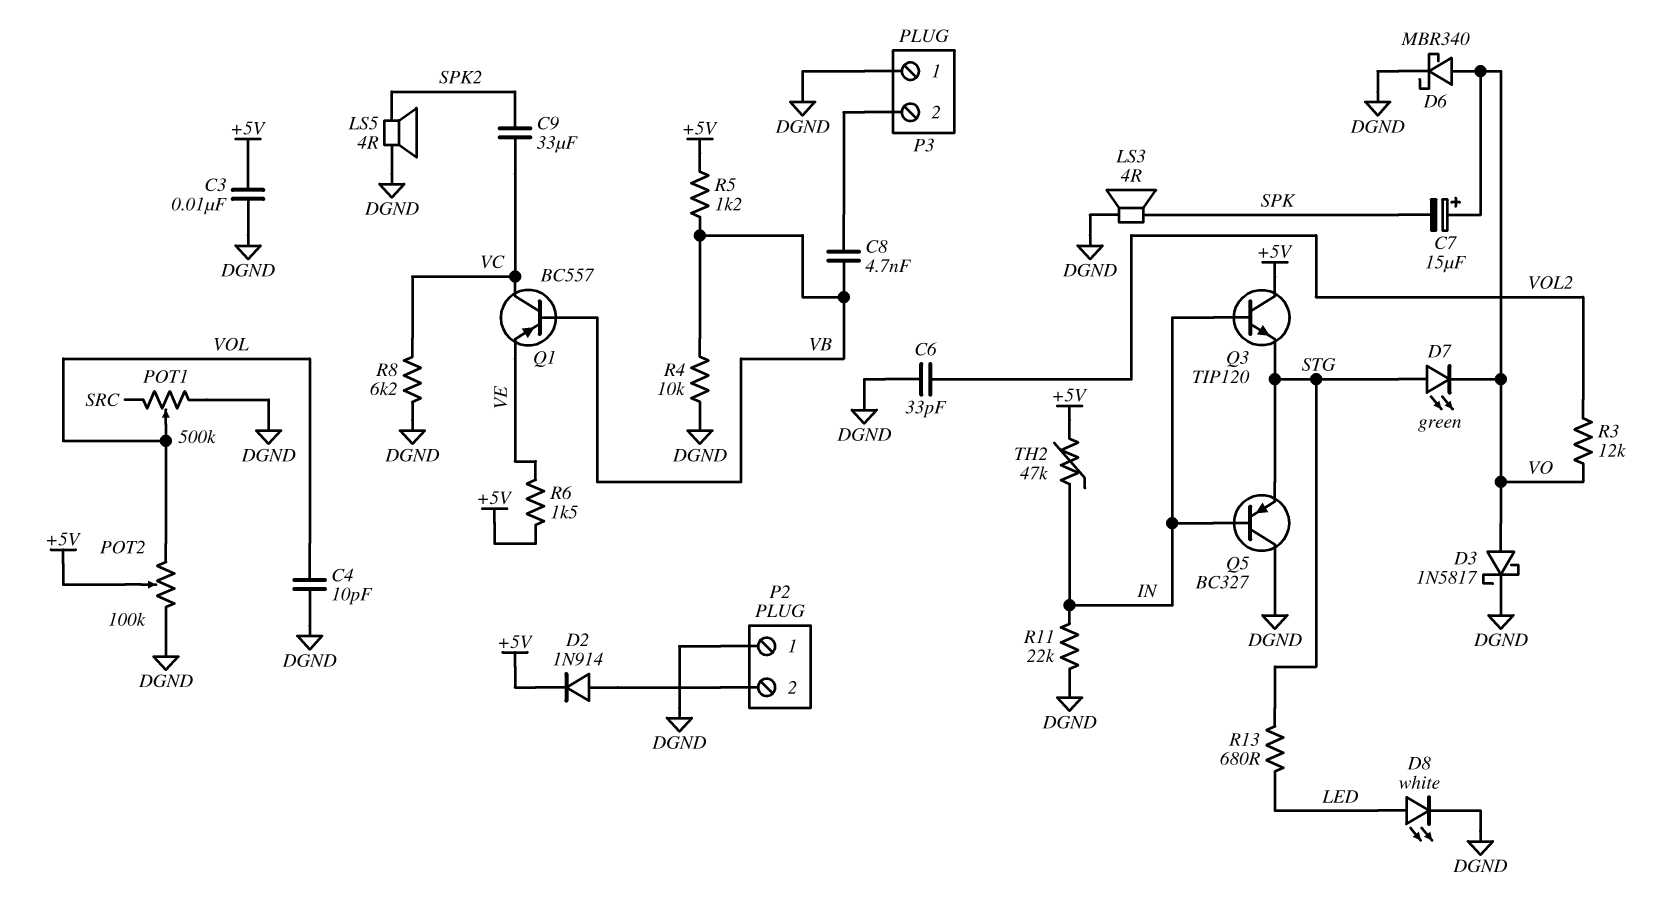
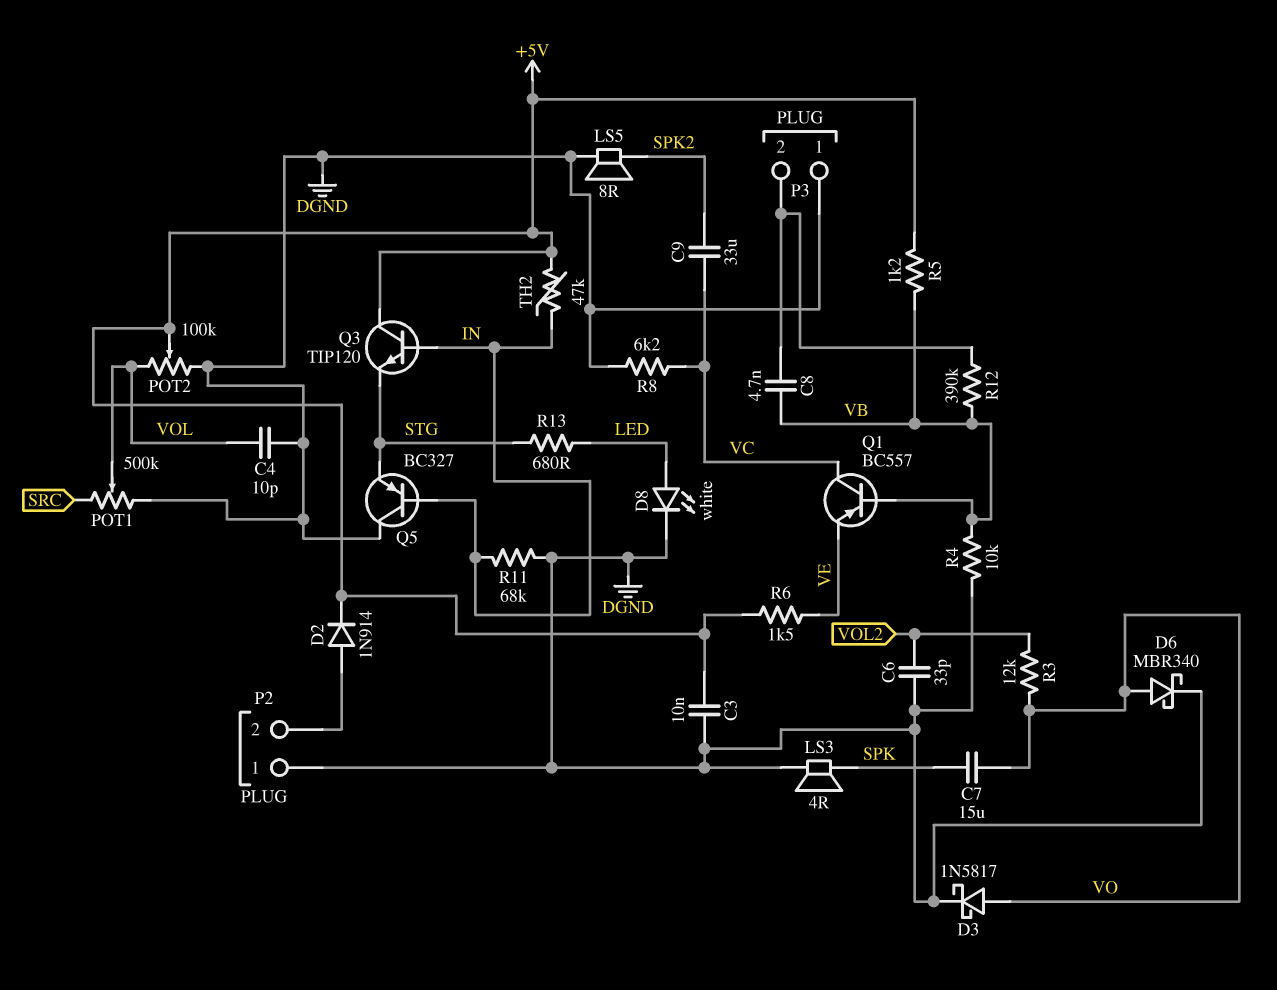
C7: 15uF (plus VO, minus SPK) -> 15uF (SPK, VO)
D7: LED green (A STG, K VO) -> none
LS5: speaker 4R (DGND, SPK2) -> speaker 8R (DGND, SPK2)
R11: 22k (DGND, IN) -> 68k (DGND, IN)
R12: none -> 390k (P3/2, VB)

